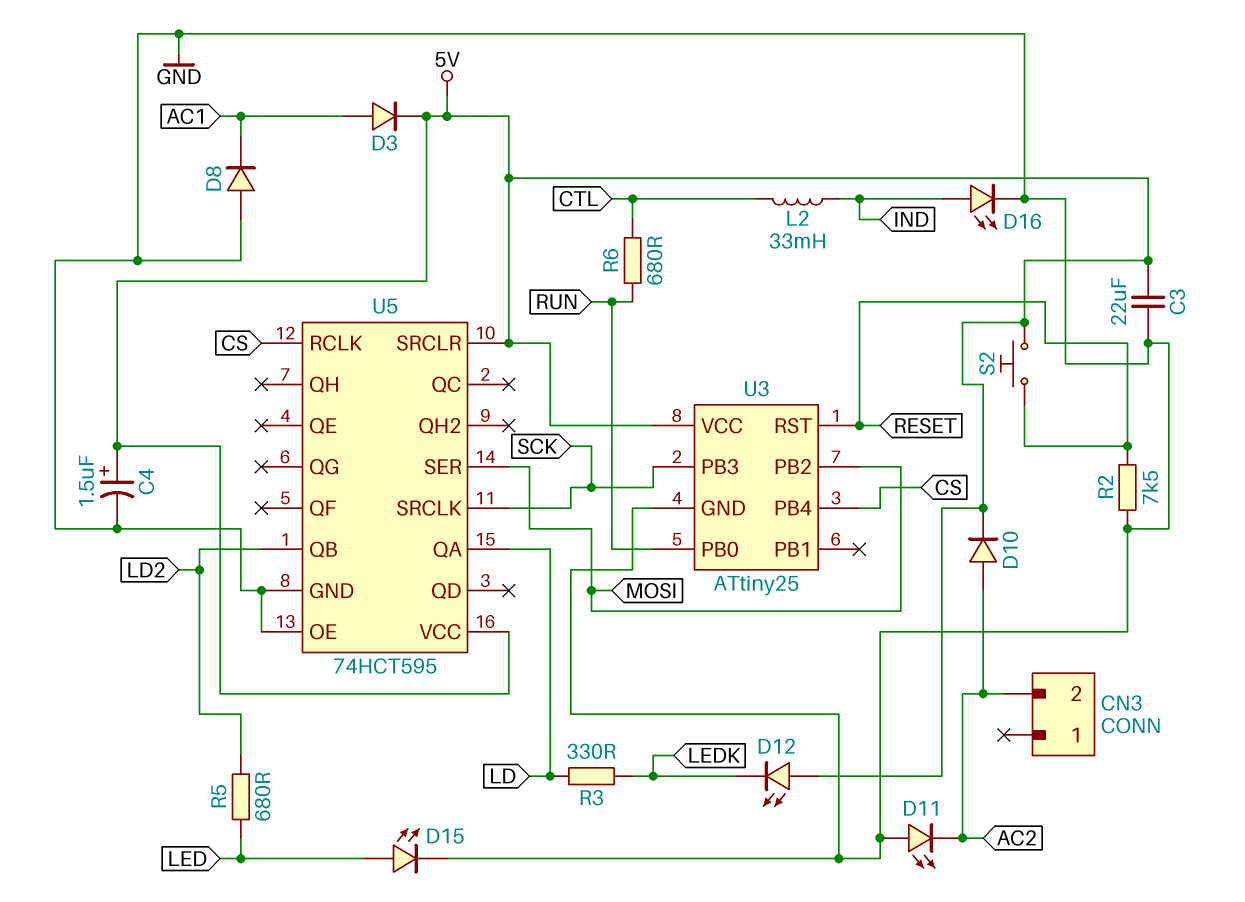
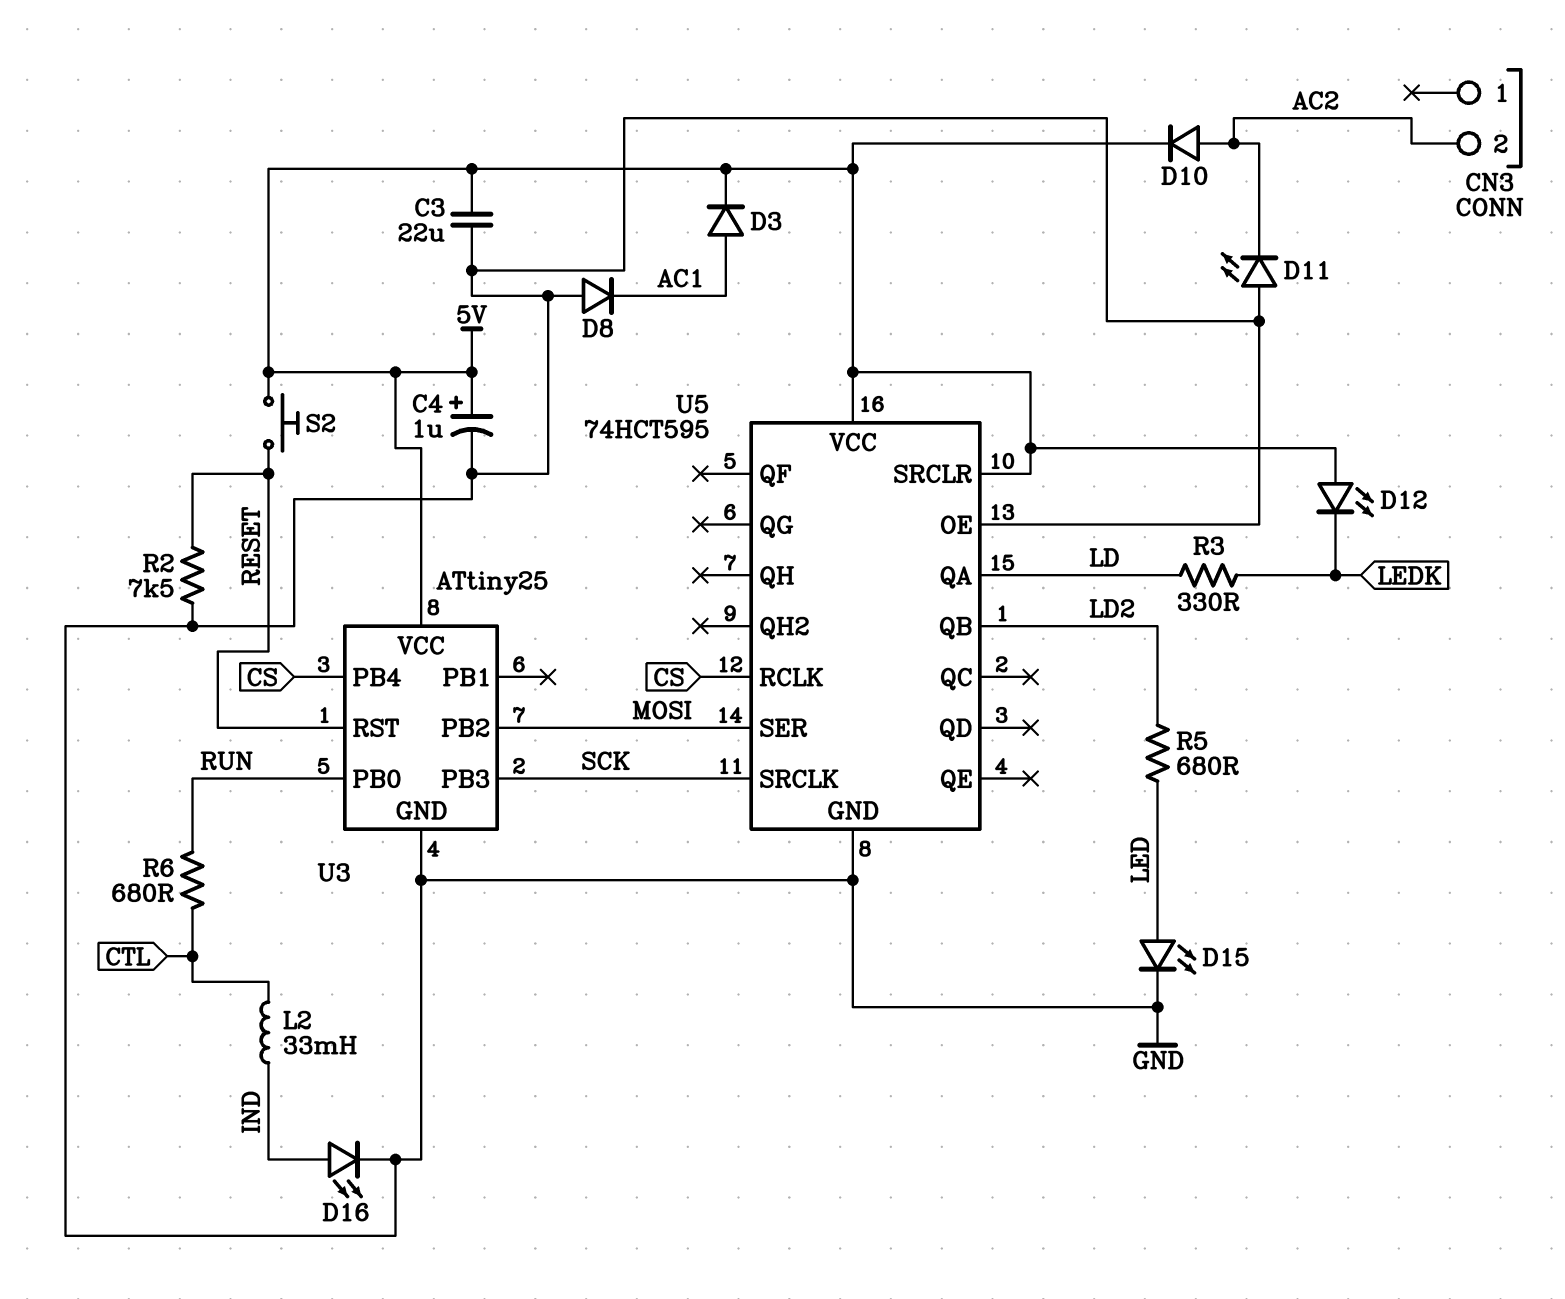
C4: 1.5uF (plus 5V, minus GND) -> 1uF (plus 5V, minus GND)

